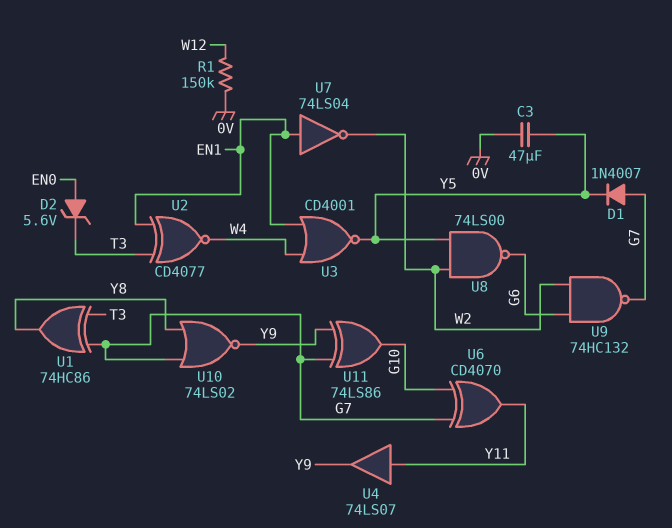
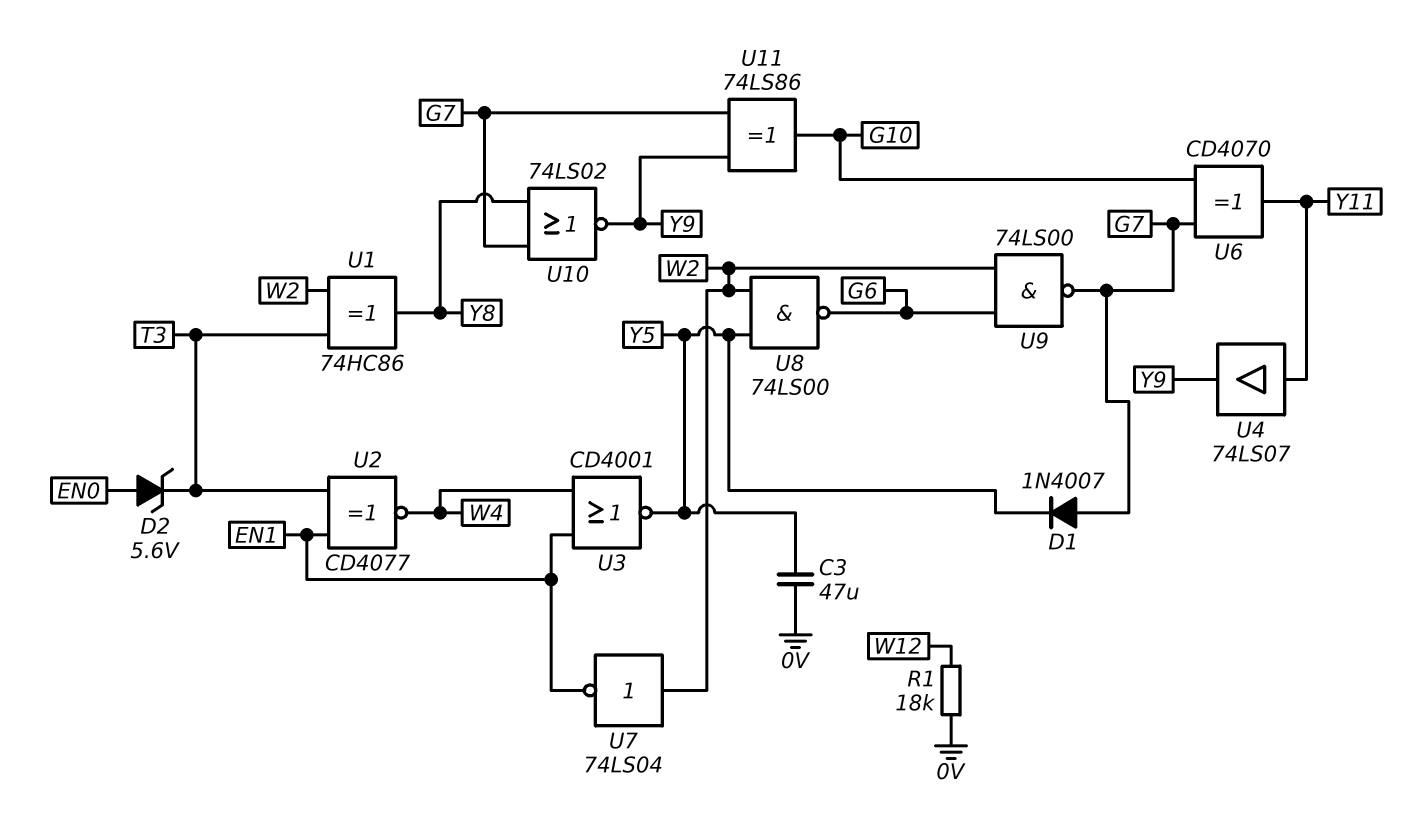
R1: 150k (0V, W12) -> 18k (0V, W12)
U1: XOR 74HC86 (in G7, in T3, out Y8) -> XOR 74HC86 (in T3, in W2, out Y8)
U7: NOT 74LS04 (in EN1, out W2) -> NOT 74LS04 (in W2, out EN1)
U9: NAND 74HC132 (in G6, in W2, out G7) -> NAND 74LS00 (in G6, in W2, out G7)

